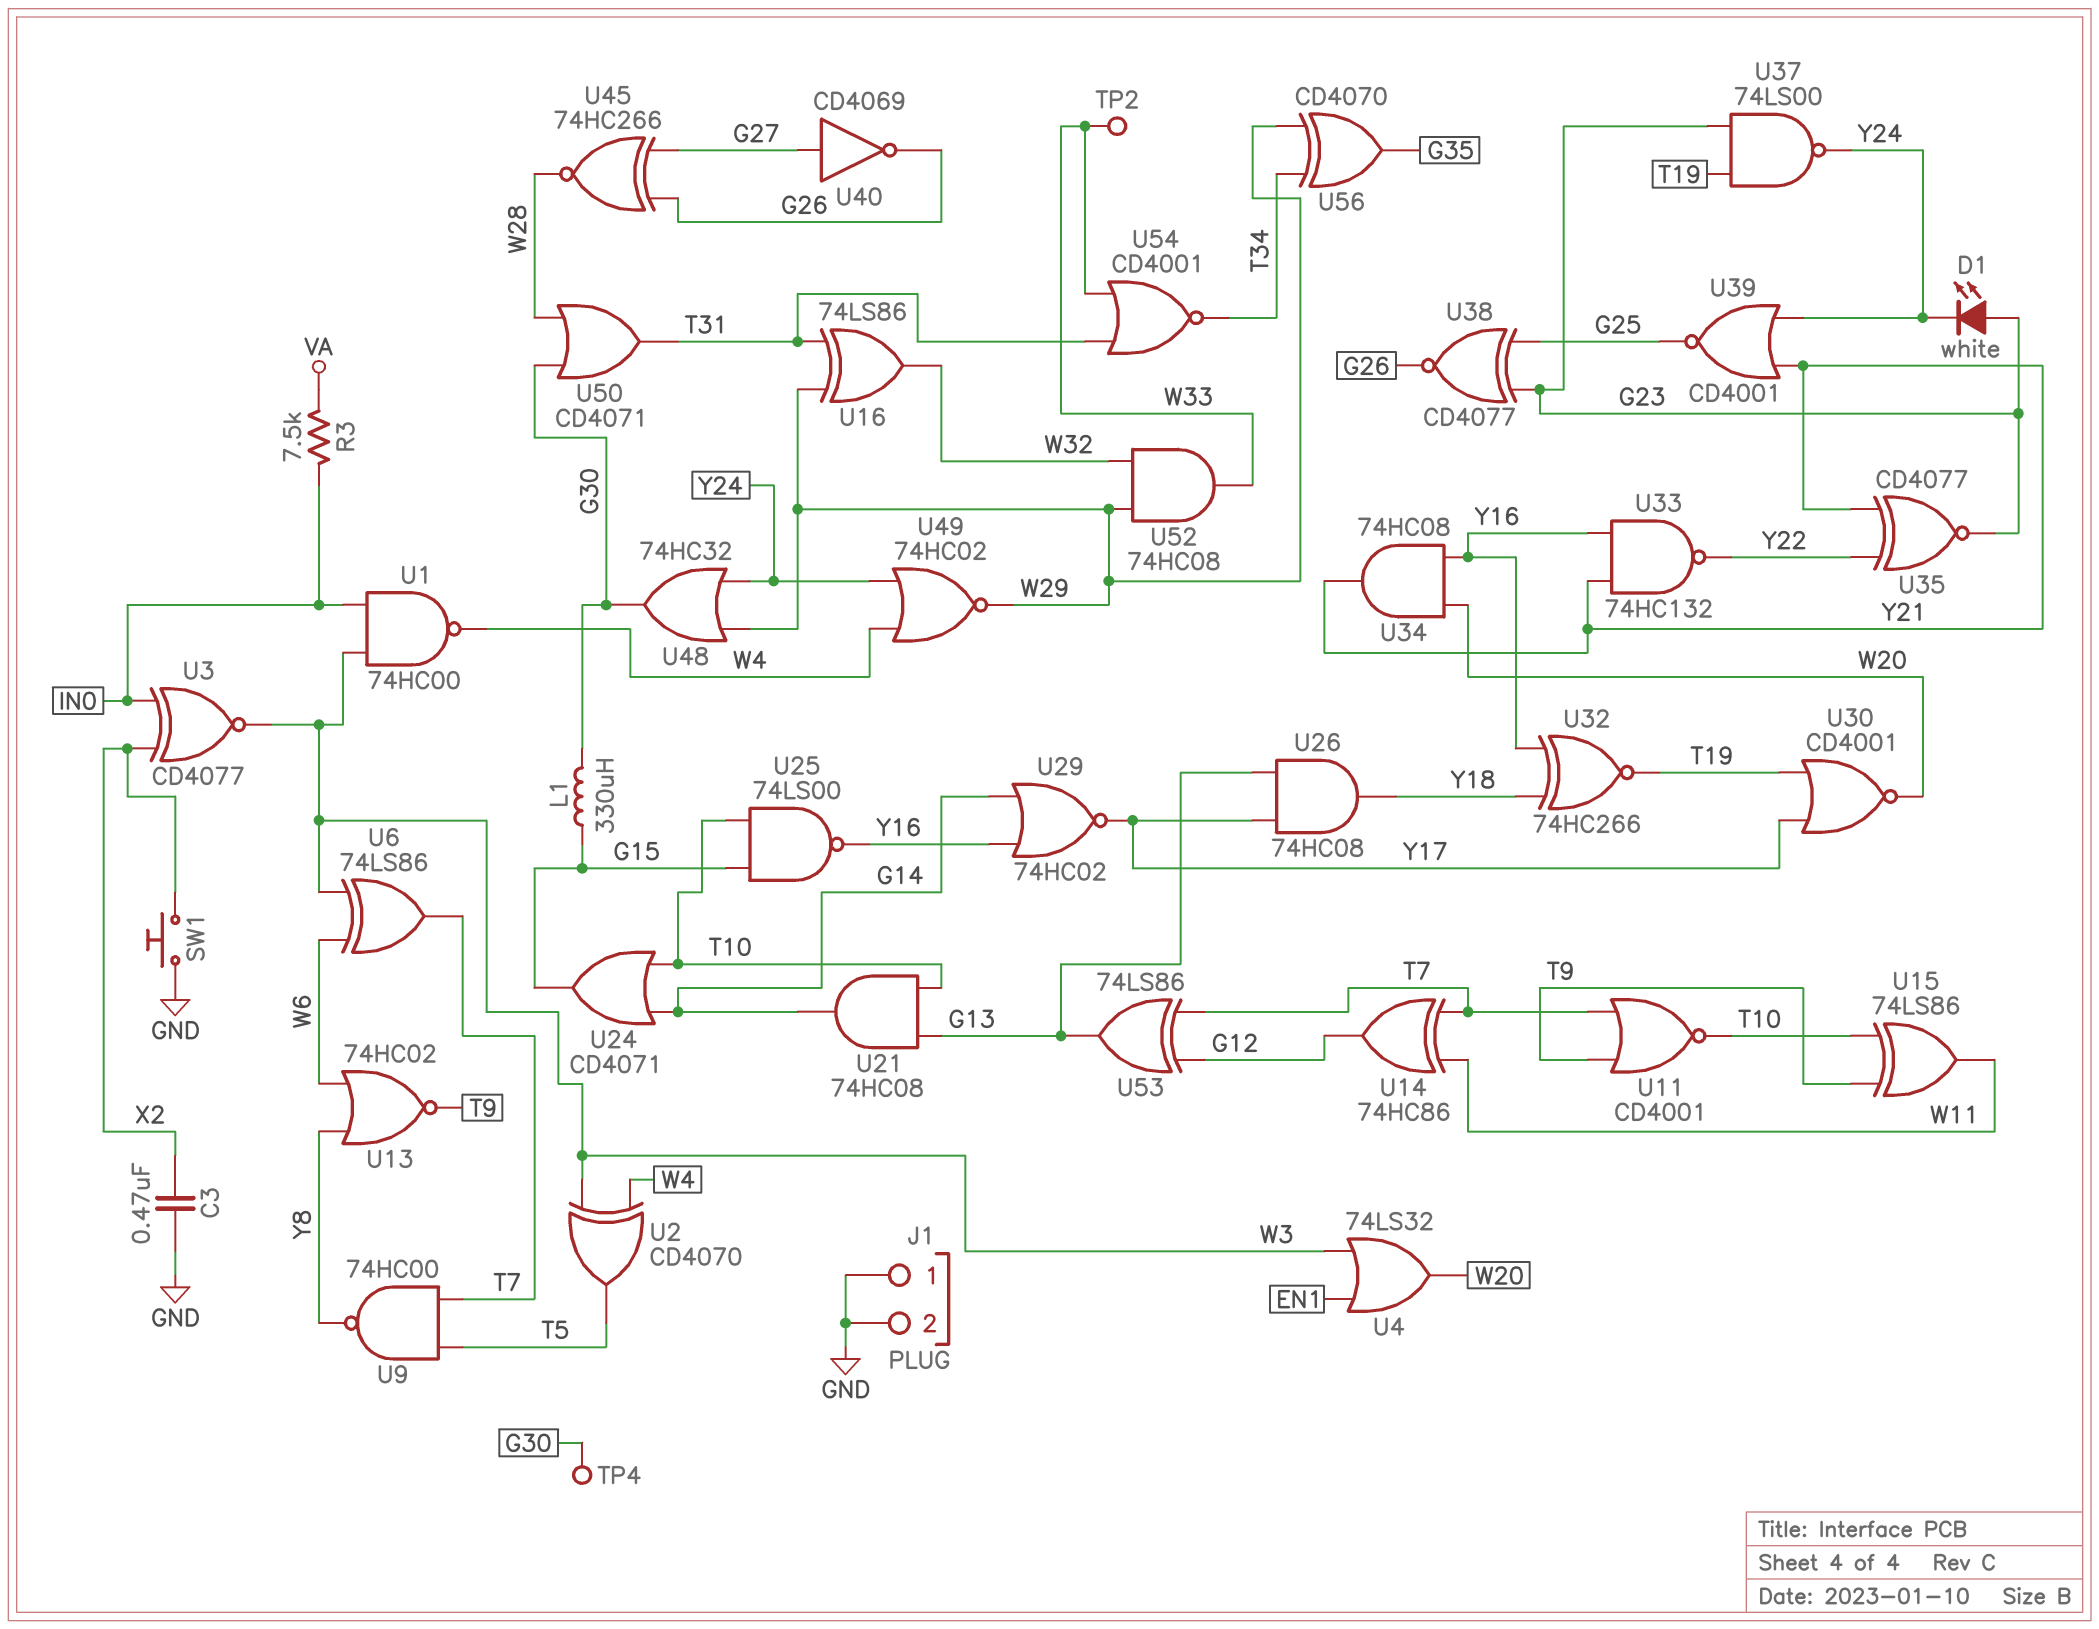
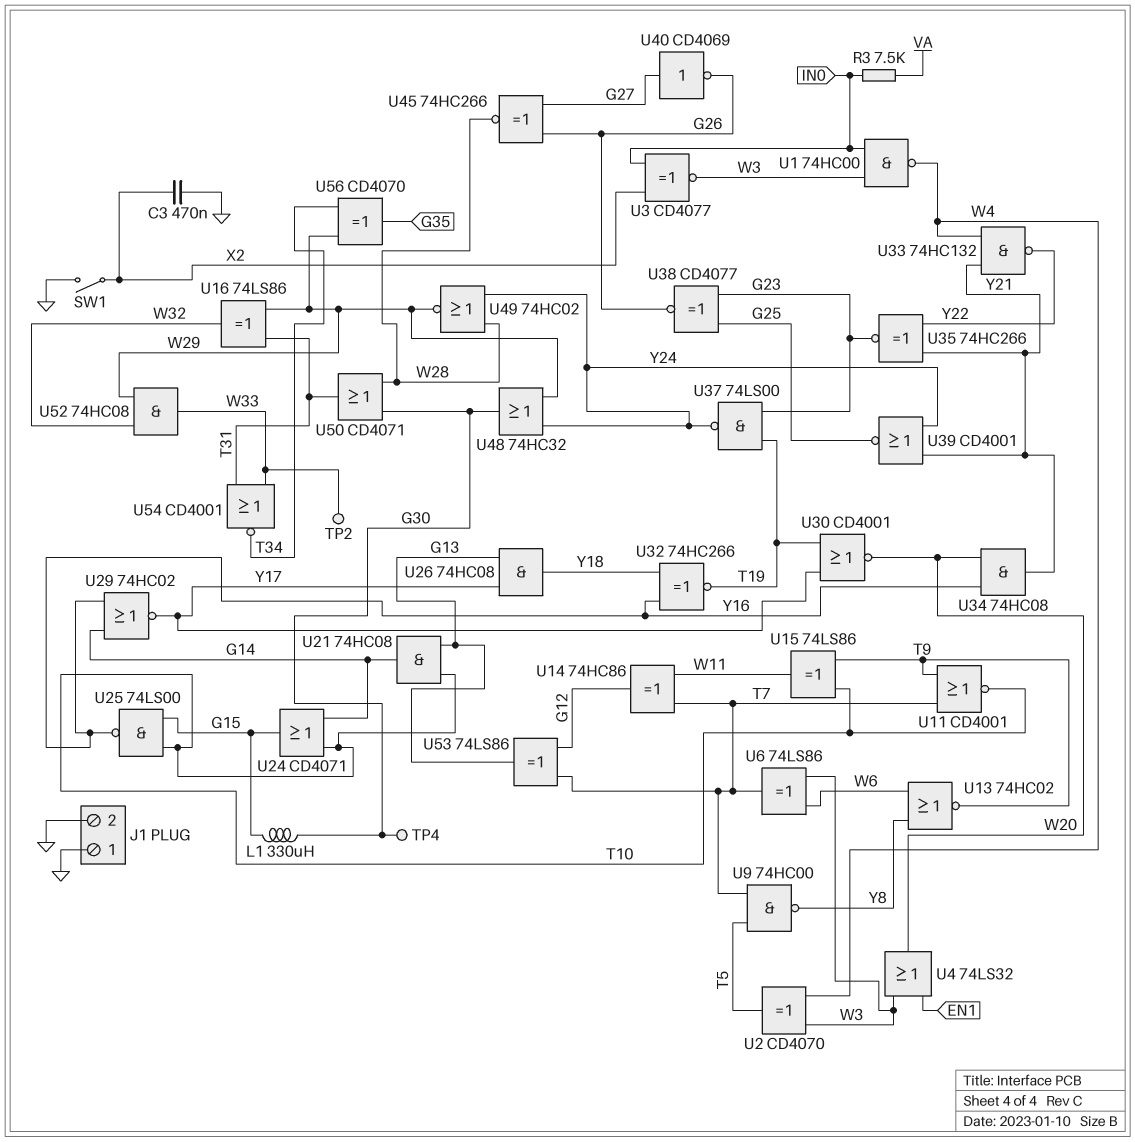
D1: LED white (A G23, K Y24) -> none
SW1: button (GND, X2) -> switch (GND, X2)
U33: NAND 74HC132 (in Y16, in Y21, out Y22) -> NAND 74HC132 (in W4, in Y21, out Y22)
U35: XNOR CD4077 (in Y21, in Y22, out G23) -> XNOR 74HC266 (in Y21, in Y22, out G23)
U49: NOR 74HC02 (in W4, in Y24, out W29) -> NOR 74HC02 (in W28, in Y24, out W29)

